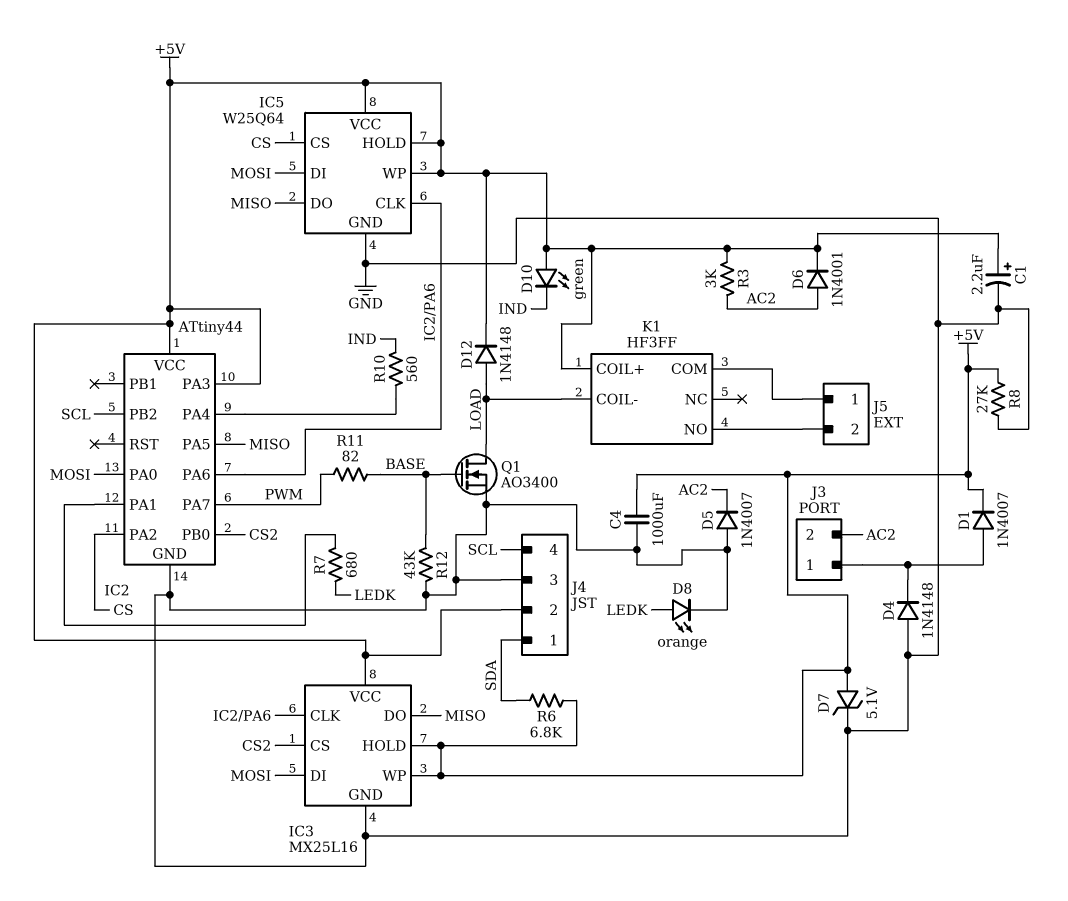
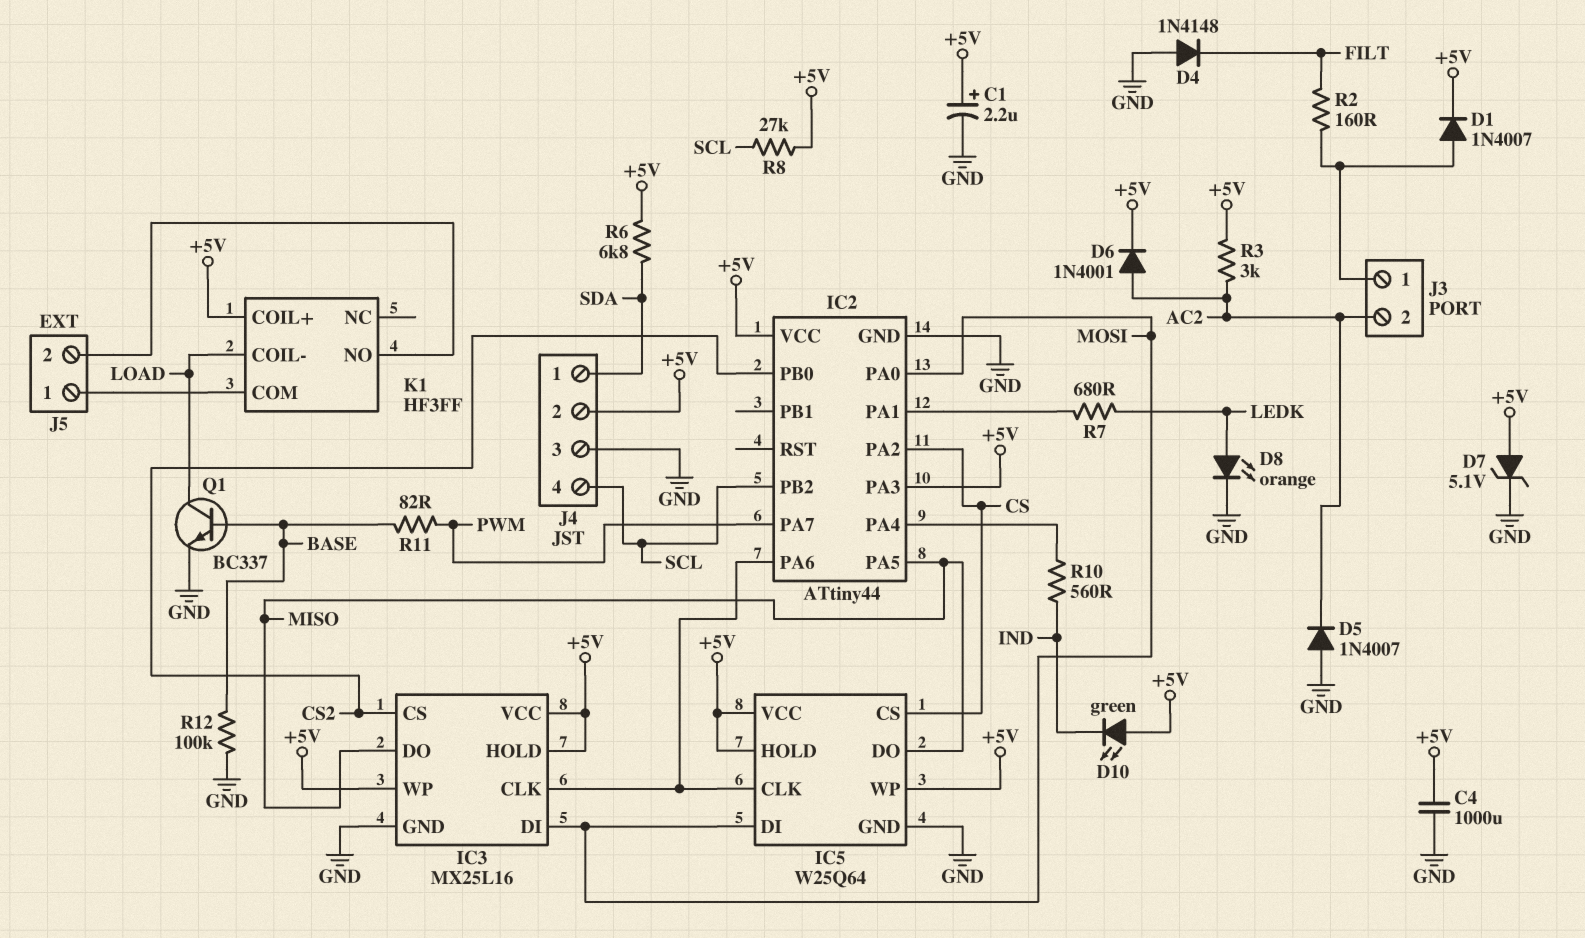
D4: diode 1N4148 (A GND, K J3/1) -> diode 1N4148 (A GND, K FILT)
D12: diode 1N4148 (A LOAD, K +5V) -> none
Q1: NMOS AO3400 (G BASE, D LOAD, S GND) -> NPN BC337 (B BASE, C LOAD, E GND)
R2: none -> 160 (FILT, J3/1)
R8: 27k (+5V, GND) -> 27k (+5V, SCL)
R12: 43k (BASE, GND) -> 100k (BASE, GND)

